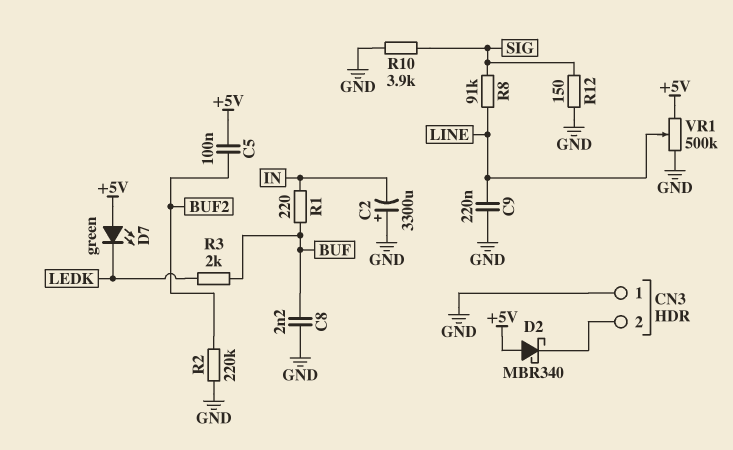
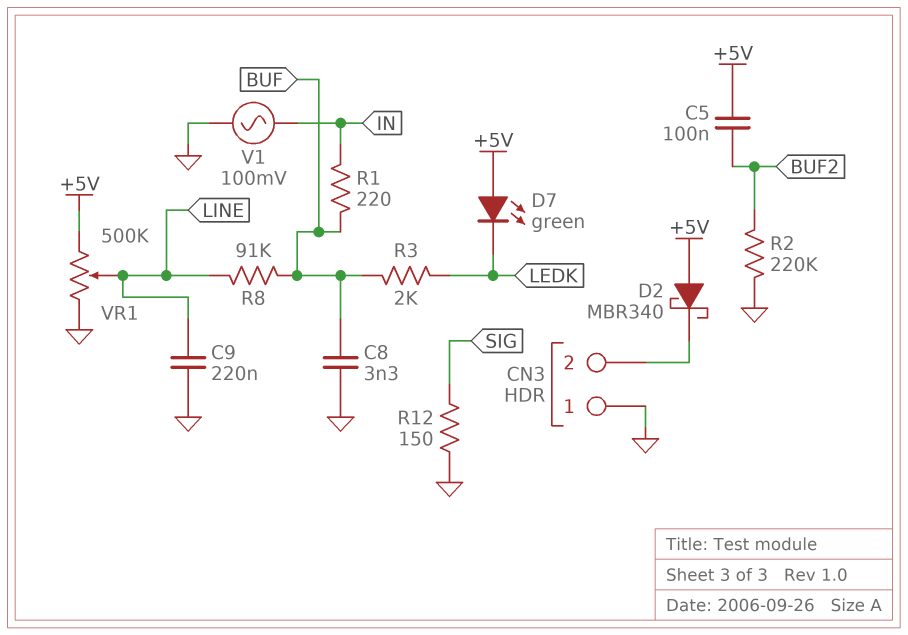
C2: 3300uF (plus GND, minus IN) -> none
C8: 2.2nF (BUF, GND) -> 3.3nF (BUF, GND)
R8: 91k (LINE, SIG) -> 91k (BUF, LINE)
R10: 3.9k (GND, SIG) -> none
V1: none -> AC 100mV (GND, IN)

